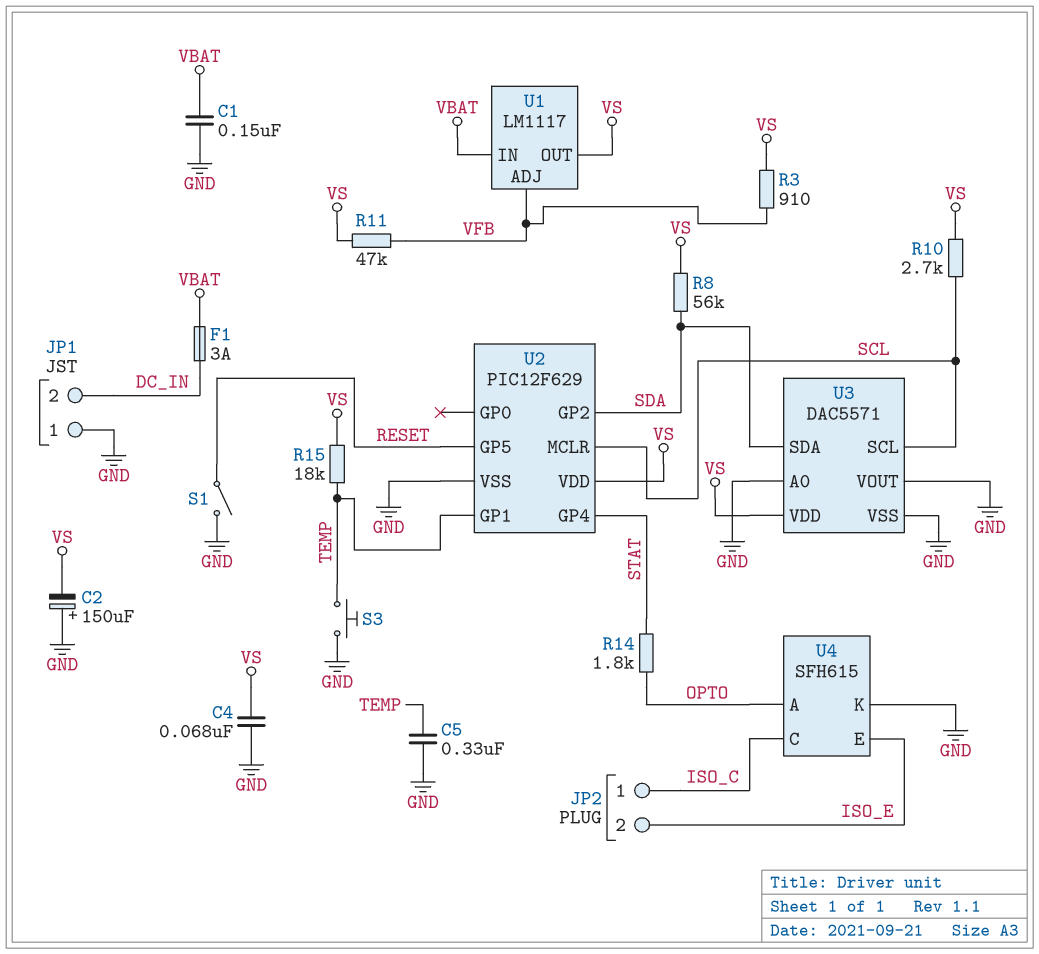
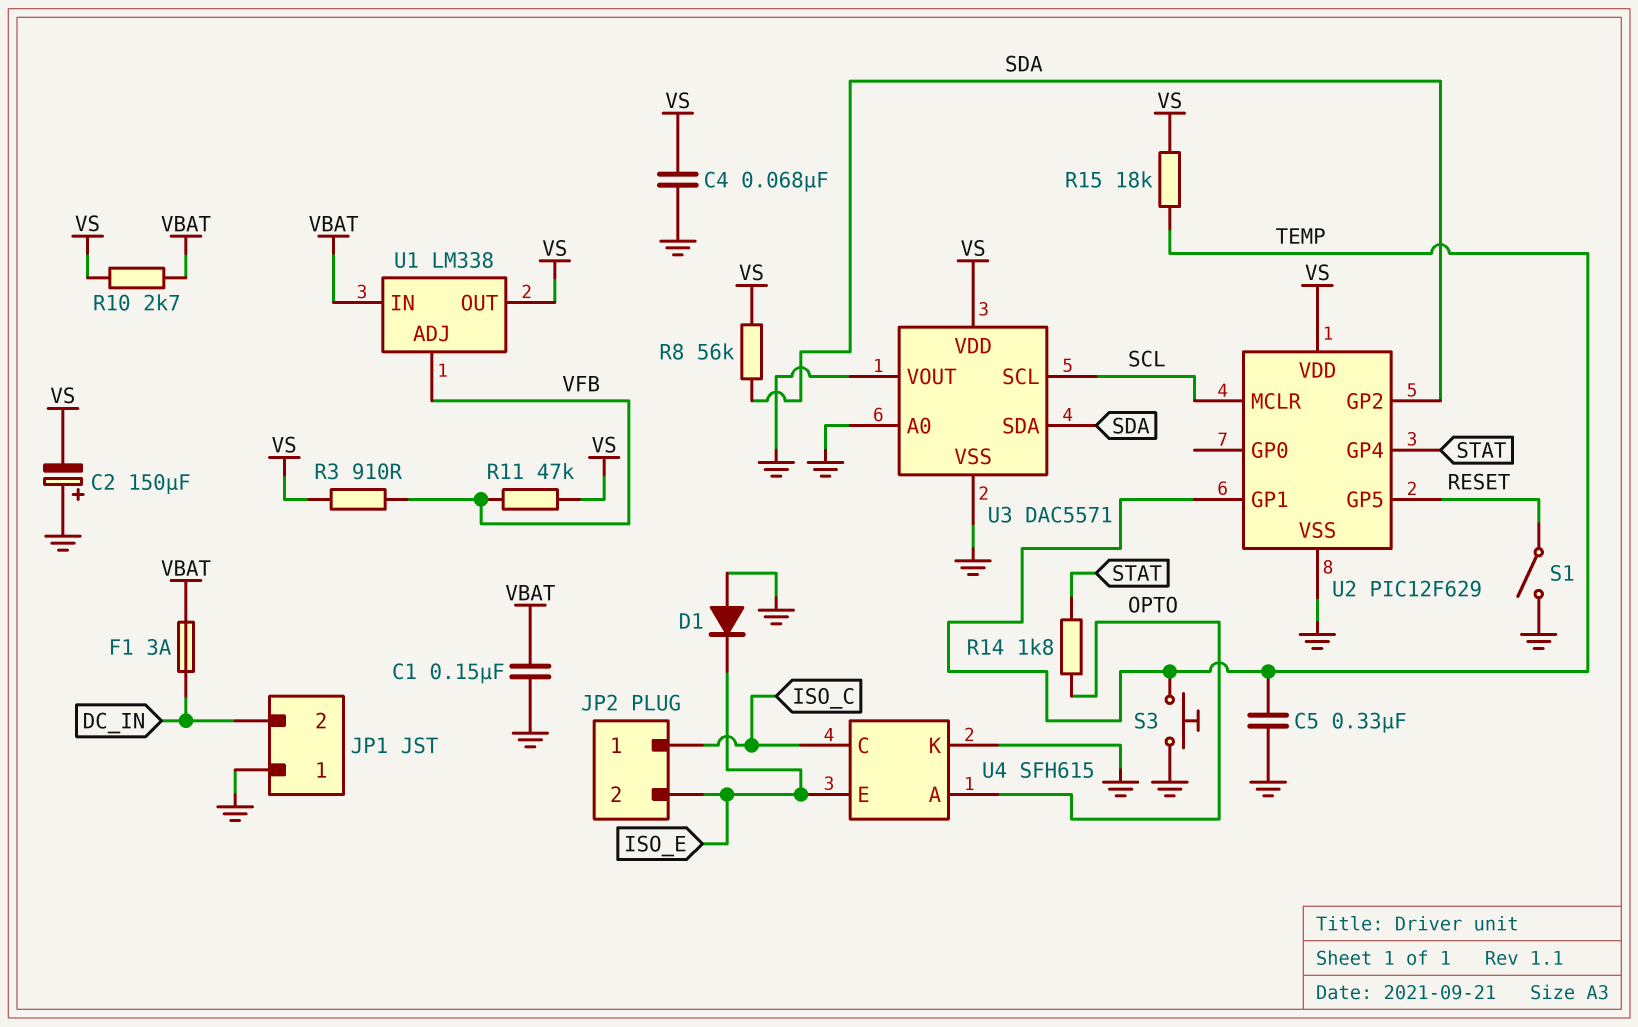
D1: none -> diode (A GND, K ISO_E)
R10: 2.7k (SCL, VS) -> 2.7k (VBAT, VS)
U1: LM1117 -> LM338

